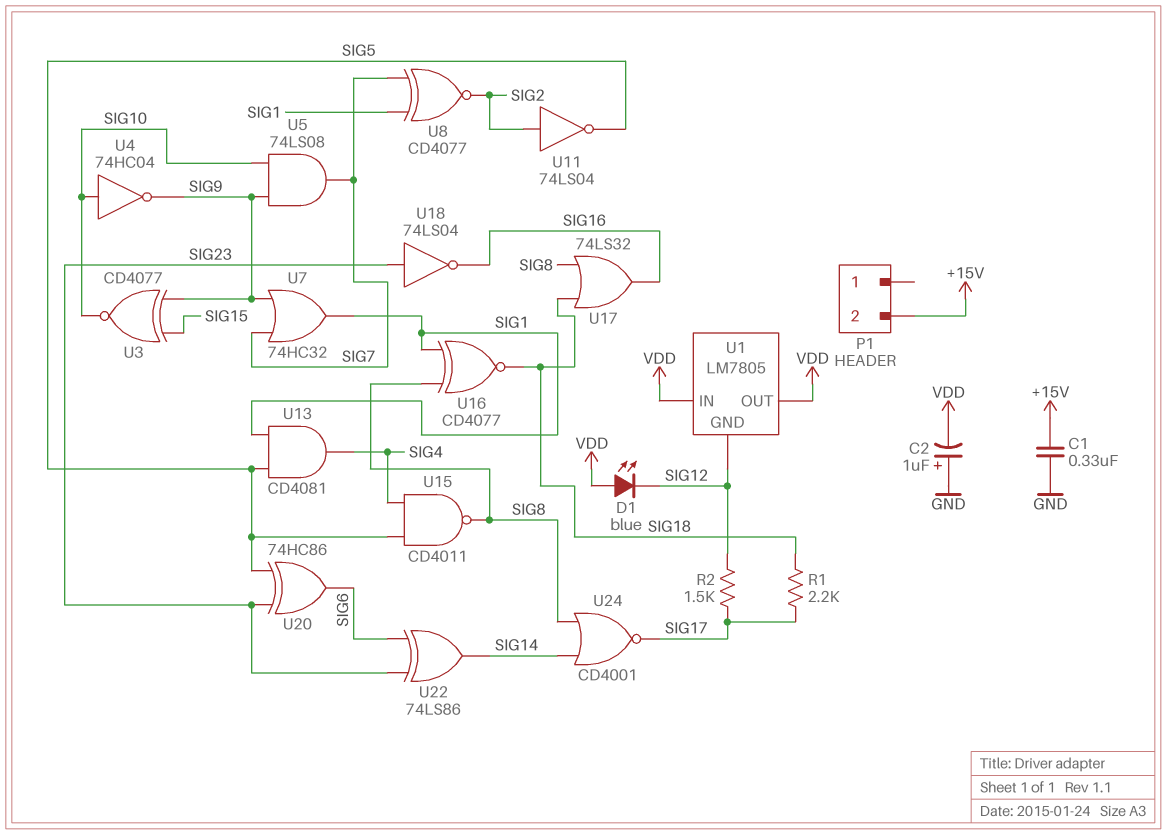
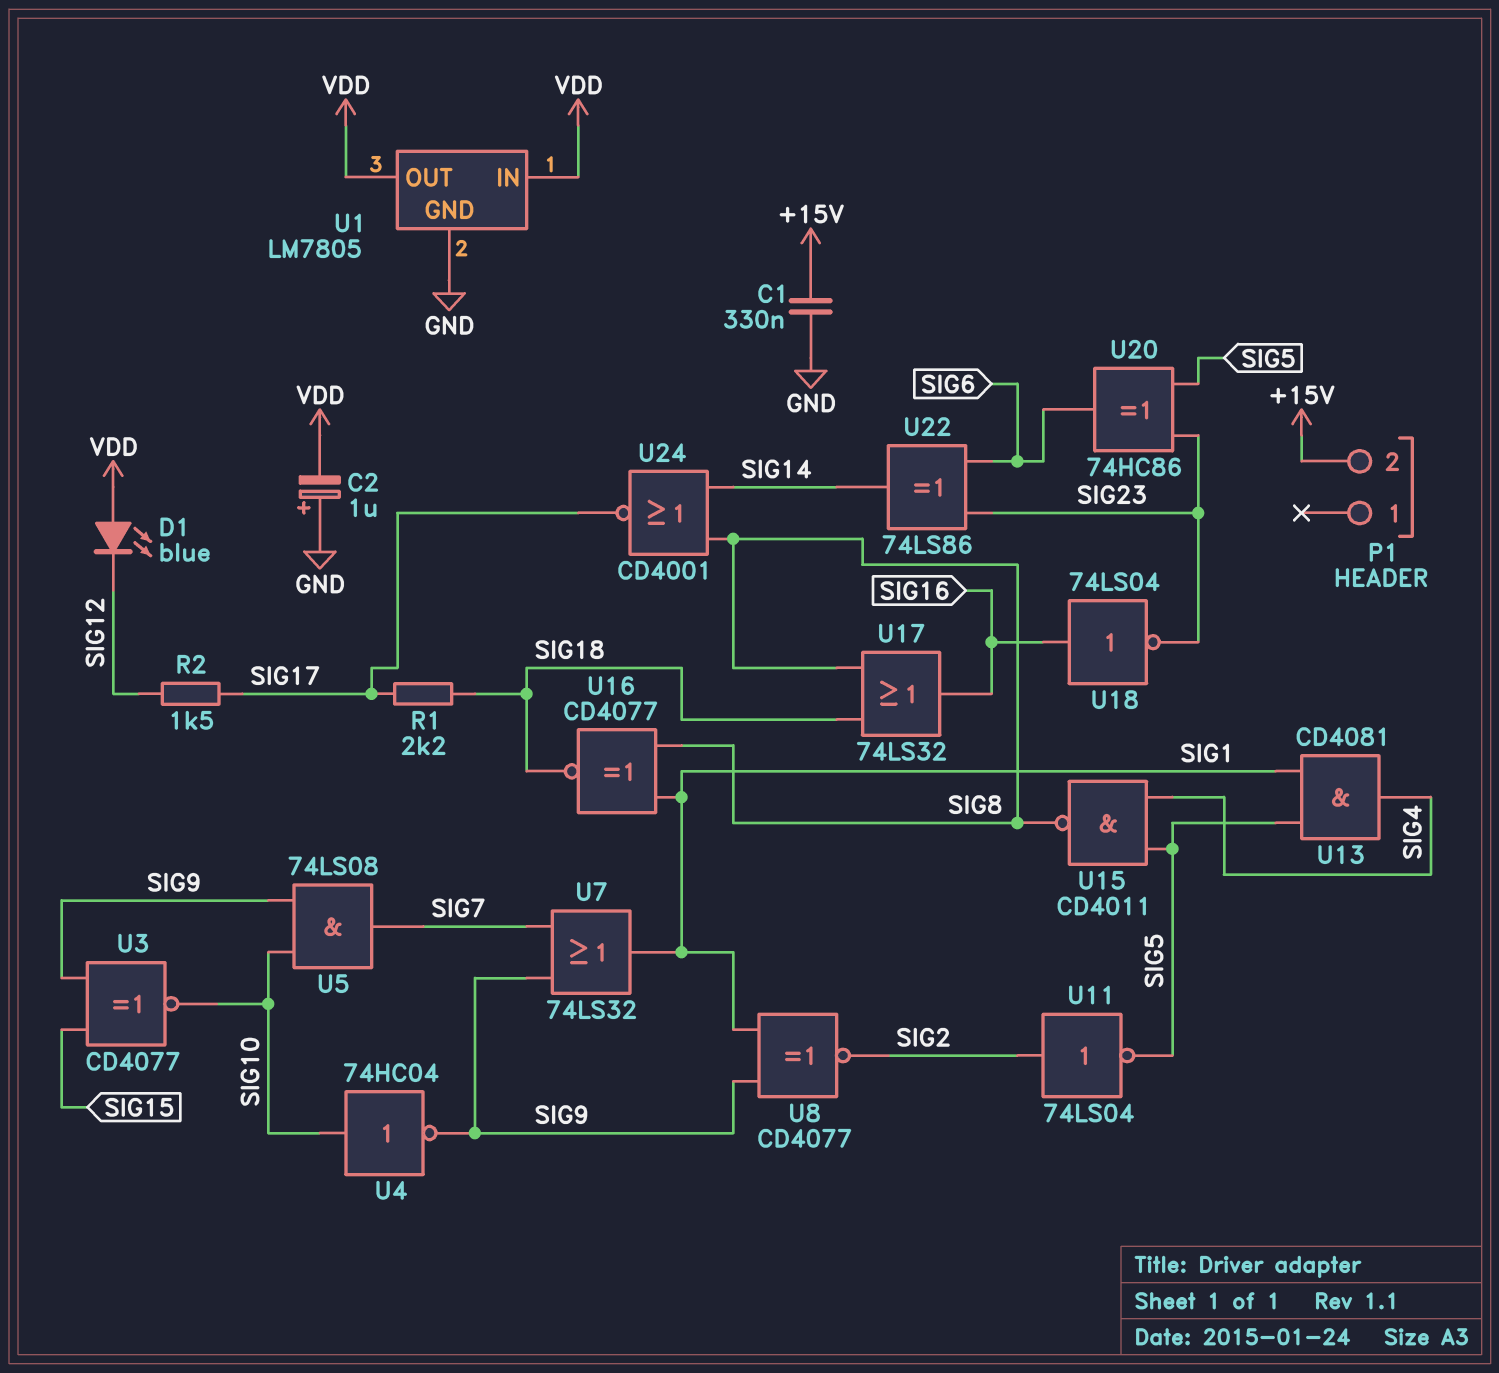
U1 pin GND: SIG12 -> GND
U7: OR 74HC32 (in SIG7, in SIG9, out SIG1) -> OR 74LS32 (in SIG7, in SIG9, out SIG1)
U8: XNOR CD4077 (in SIG1, in SIG7, out SIG2) -> XNOR CD4077 (in SIG1, in SIG9, out SIG2)
U18: NOT 74LS04 (in SIG23, out SIG16) -> NOT 74LS04 (in SIG16, out SIG23)

